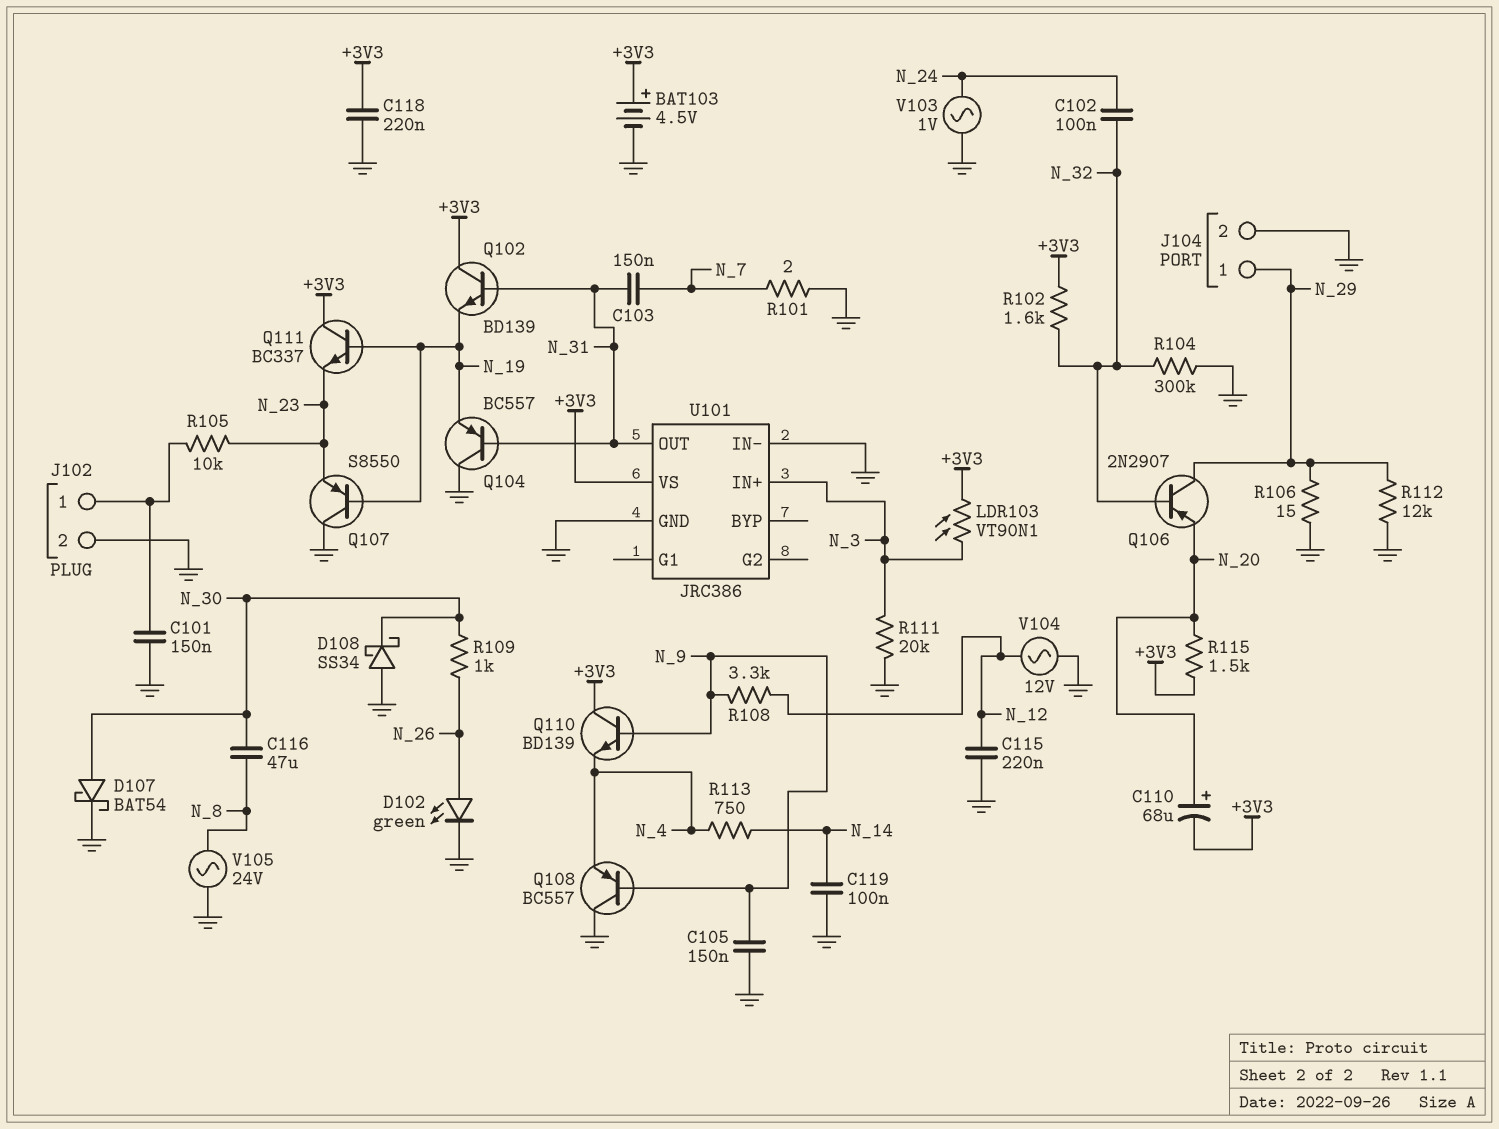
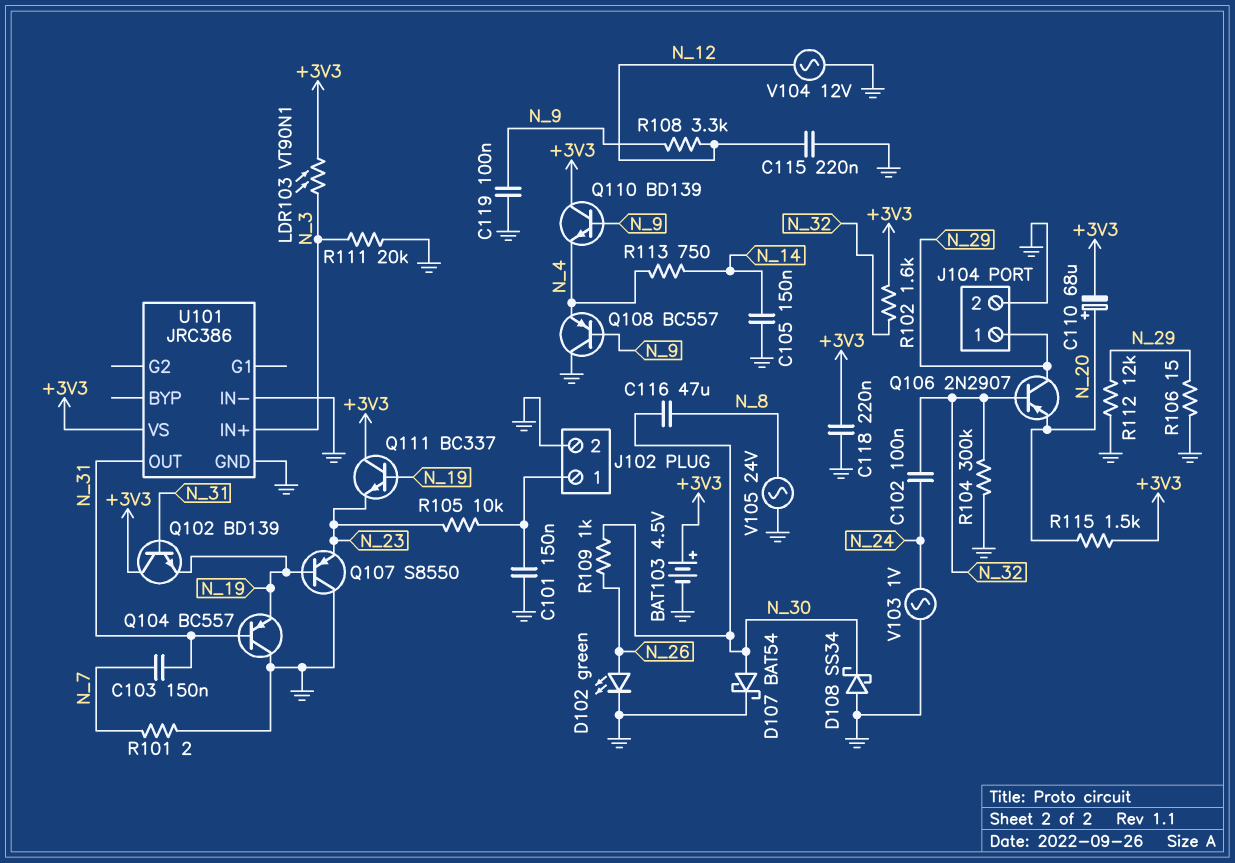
C105: 150nF (GND, N_9) -> 150nF (GND, N_14)
C119: 100nF (GND, N_14) -> 100nF (GND, N_9)

